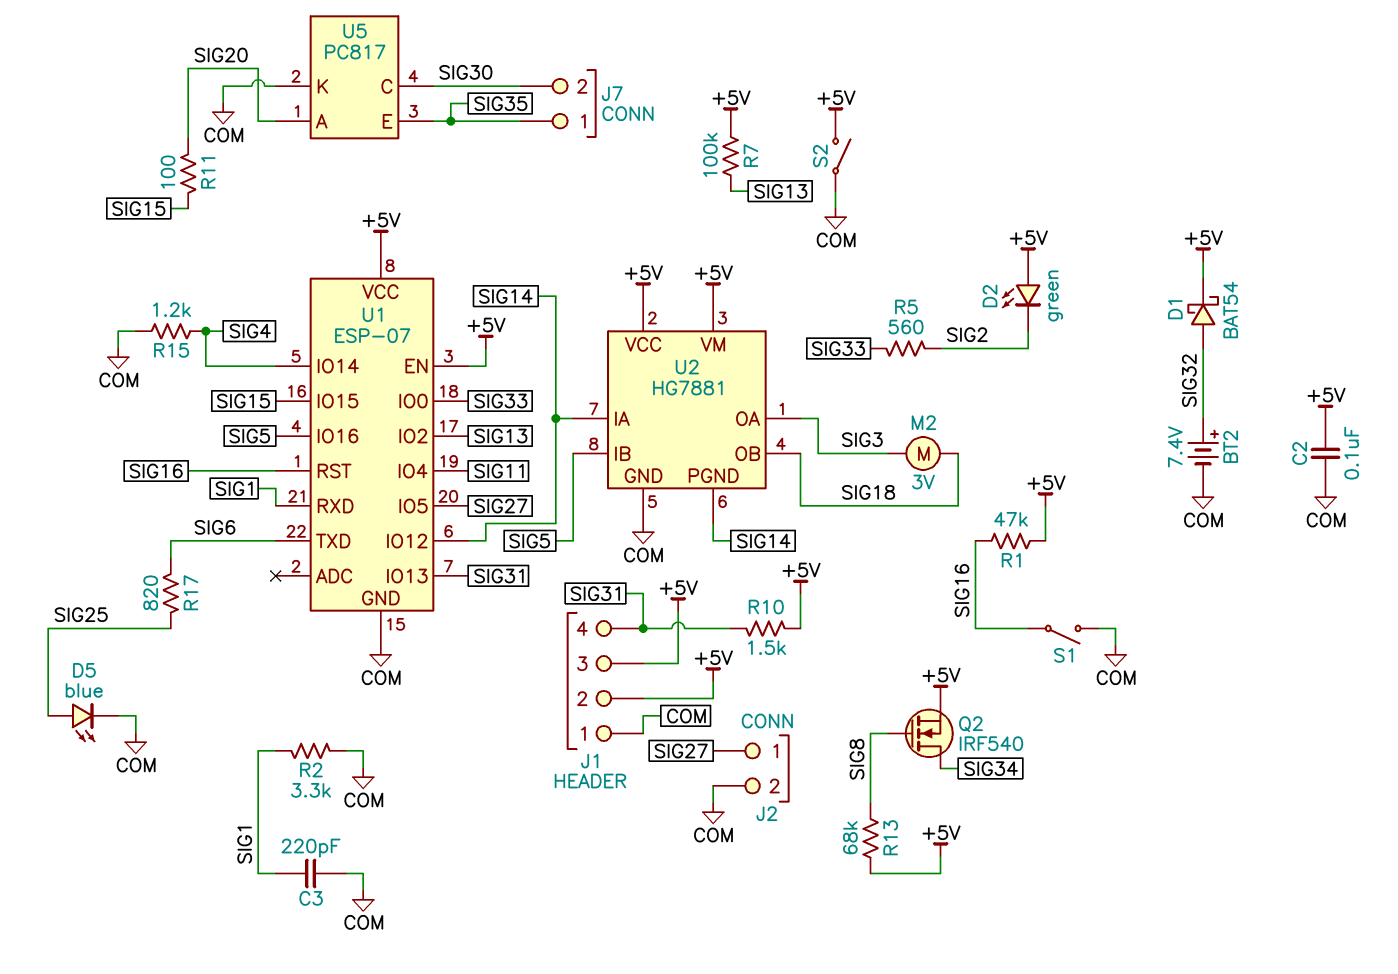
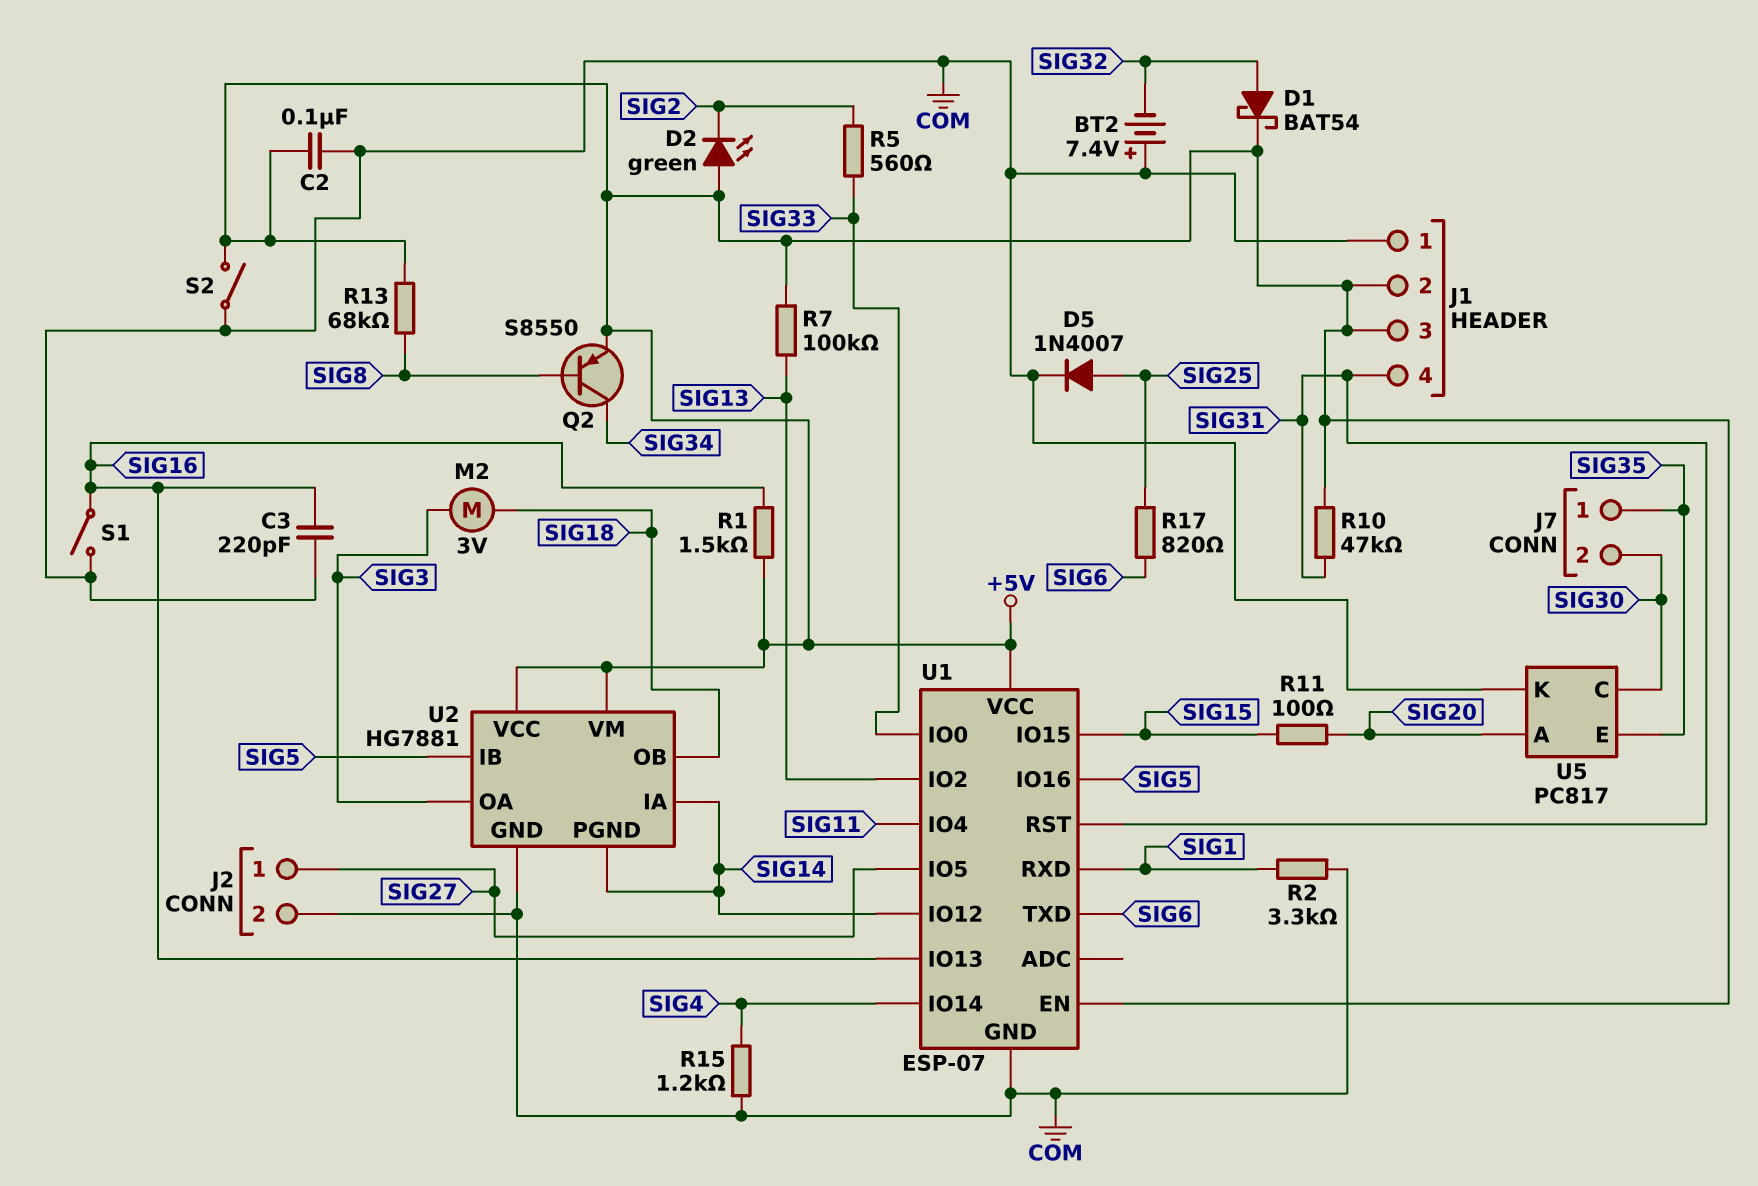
BT2: 7.4V (plus SIG32, minus COM) -> 7.4V (plus COM, minus SIG32)
C3: 220pF (COM, SIG1) -> 220pF (COM, SIG16)
D5: LED blue (A SIG25, K COM) -> diode 1N4007 (A SIG25, K COM)
Q2: NMOS IRF540 (G SIG8, D SIG34, S +5V) -> PNP S8550 (B SIG8, C SIG34, E +5V)
R1: 47k (+5V, SIG16) -> 1.5k (+5V, SIG16)
R10: 1.5k (+5V, SIG31) -> 47k (+5V, SIG31)
U1 pin IO13: SIG31 -> SIG16
U1 pin RST: SIG16 -> SIG31

